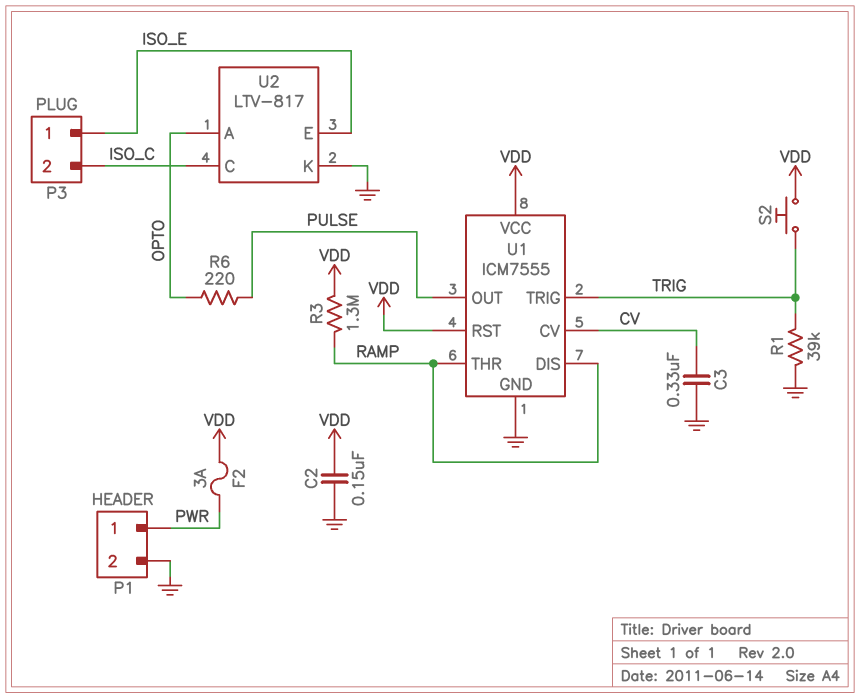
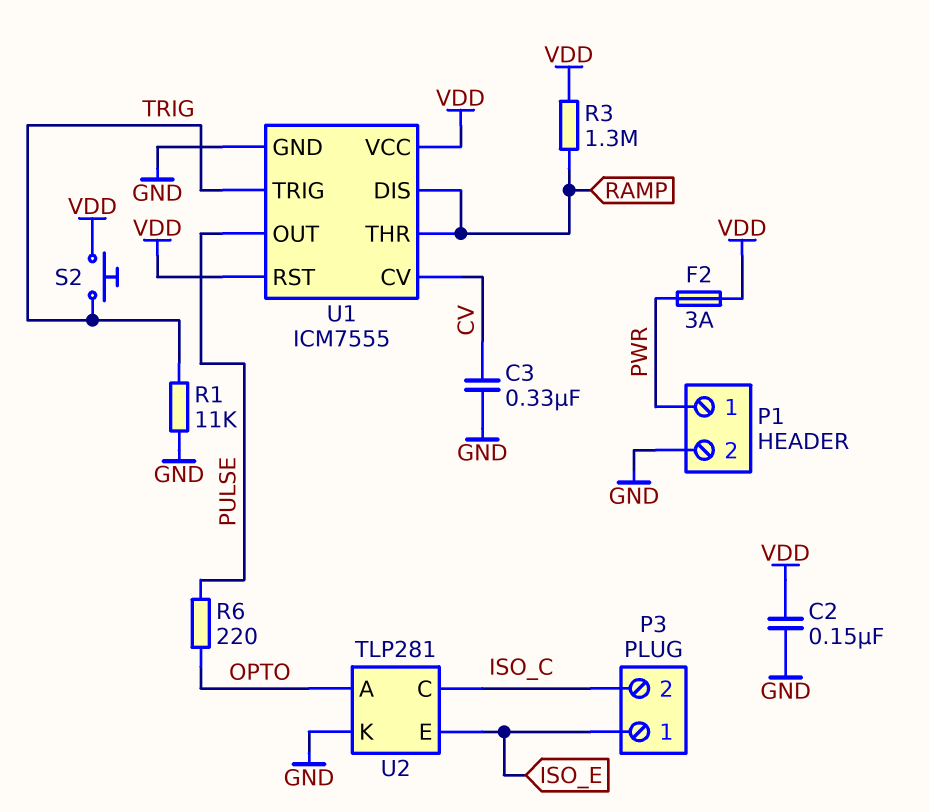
R1: 39k (GND, TRIG) -> 11k (GND, TRIG)
U2: LTV-817 -> TLP281

